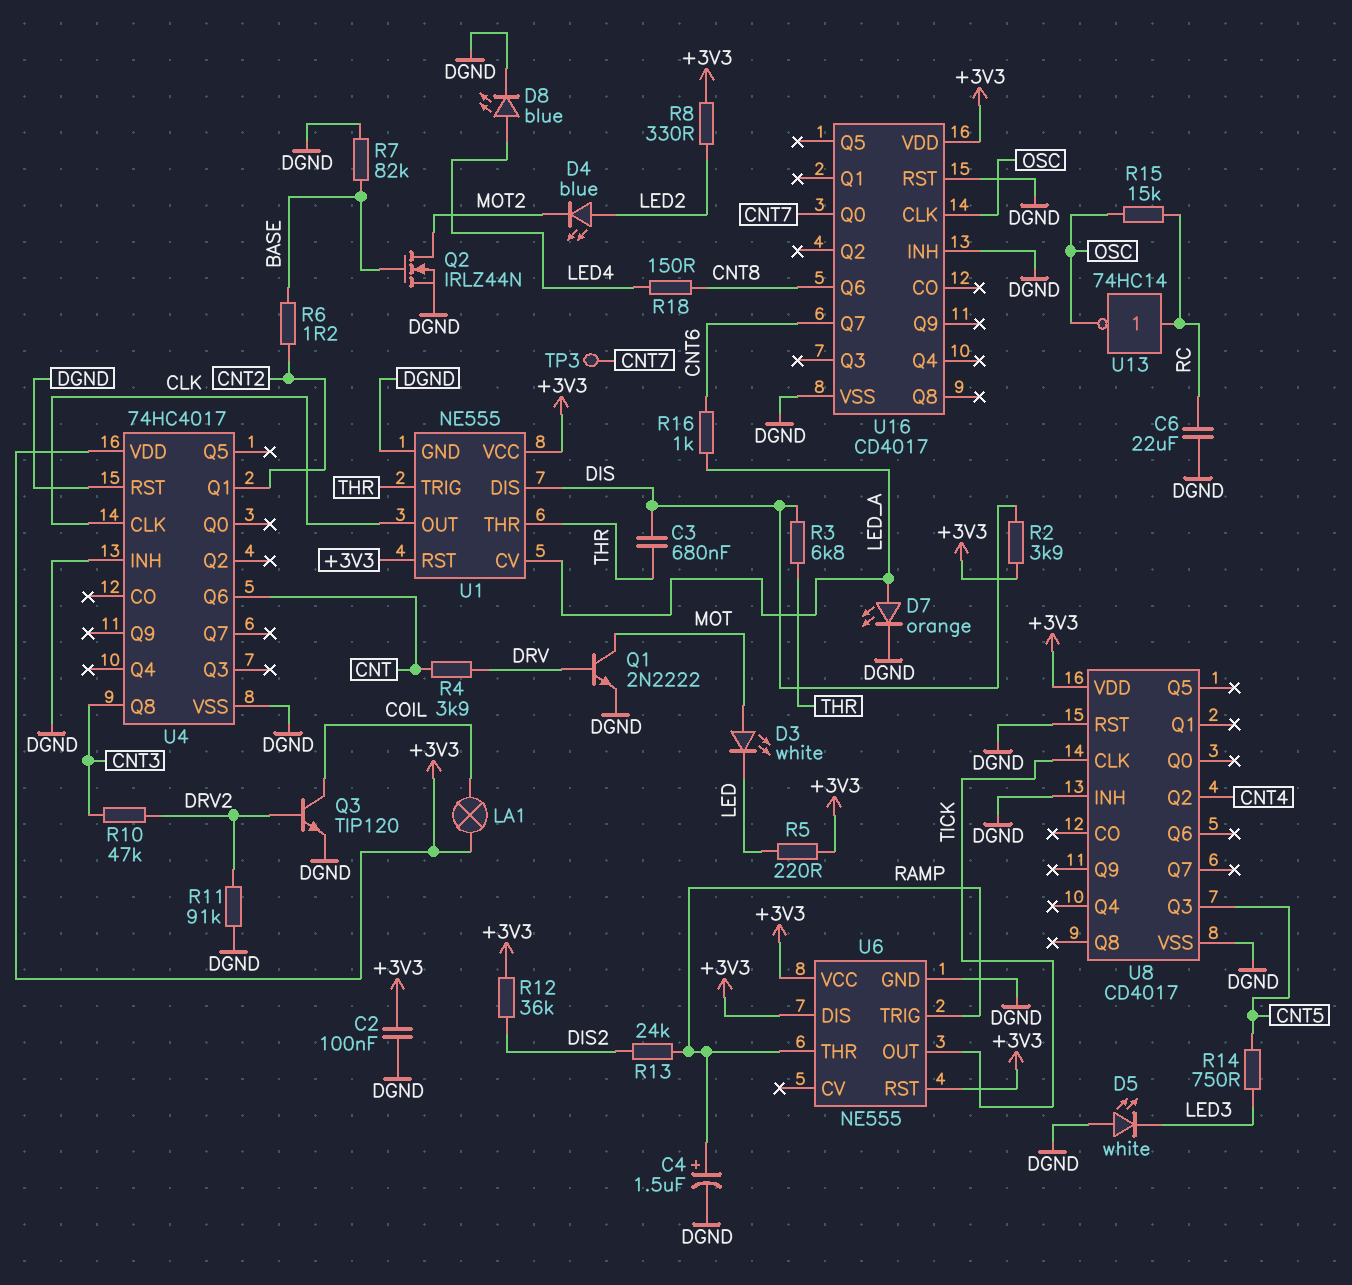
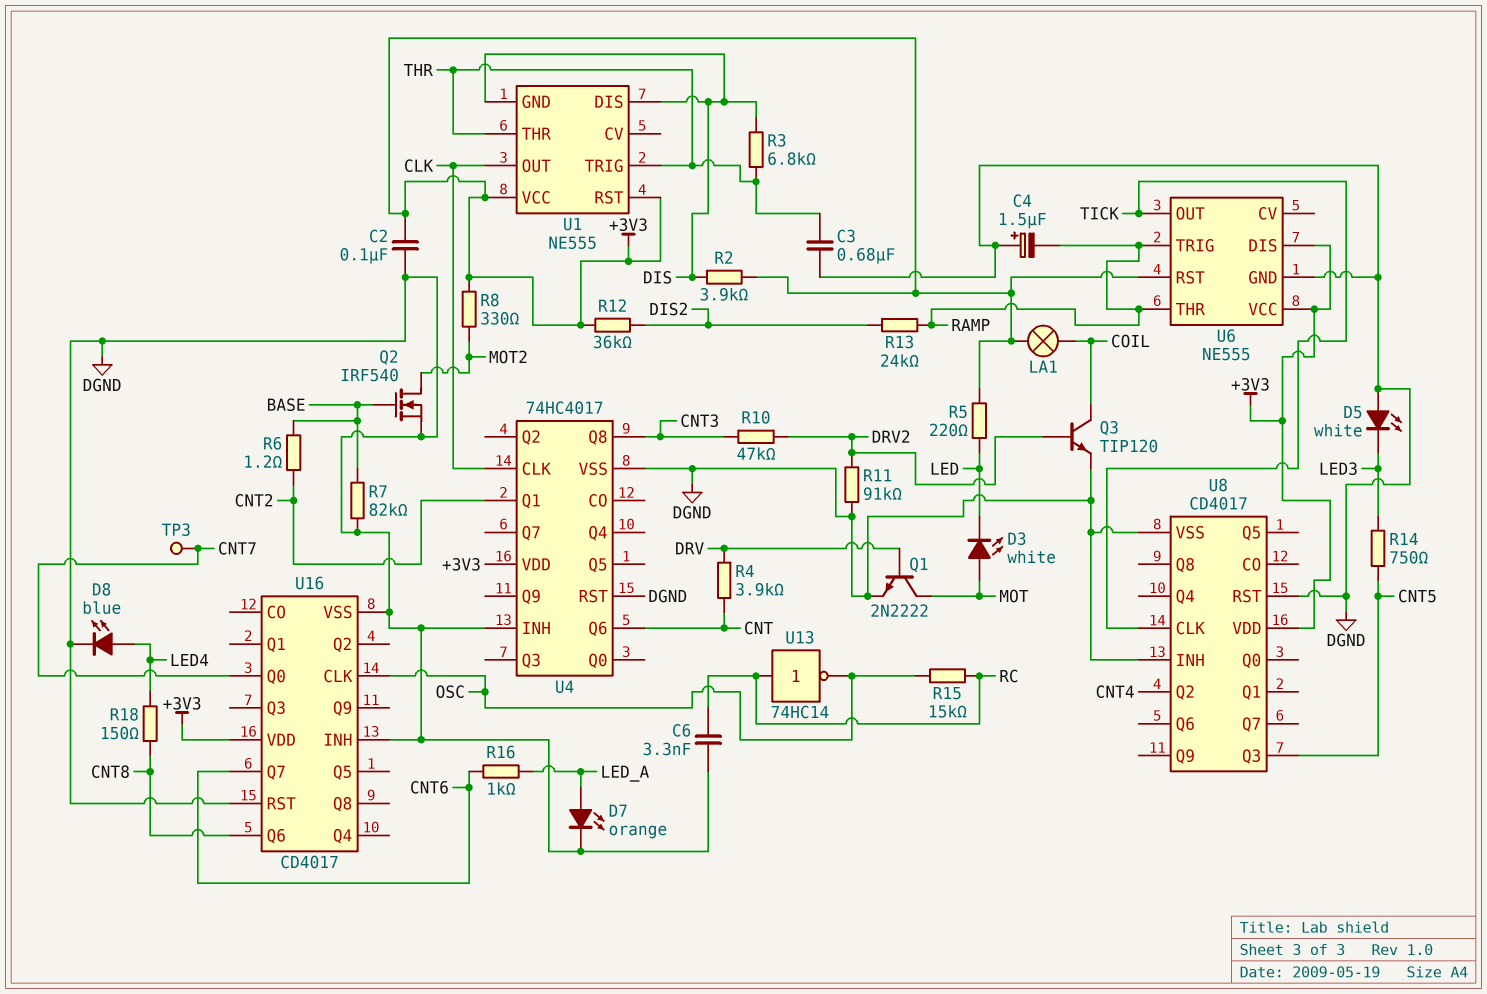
C3: 680nF (DIS, THR) -> 680nF (DGND, THR)
C4: 1.5uF (plus RAMP, minus DGND) -> 1.5uF (plus DGND, minus RAMP)
C6: 22uF (DGND, RC) -> 3.3nF (DGND, RC)
D4: LED blue (A LED2, K MOT2) -> none
Q2: NMOS IRLZ44N (G BASE, D MOT2, S DGND) -> NMOS IRF540 (G BASE, D MOT2, S DGND)
R8: 330 (+3V3, LED2) -> 330 (+3V3, MOT2)
U1 pin CV: LED_A -> none
U1 pin GND: DGND -> DIS

